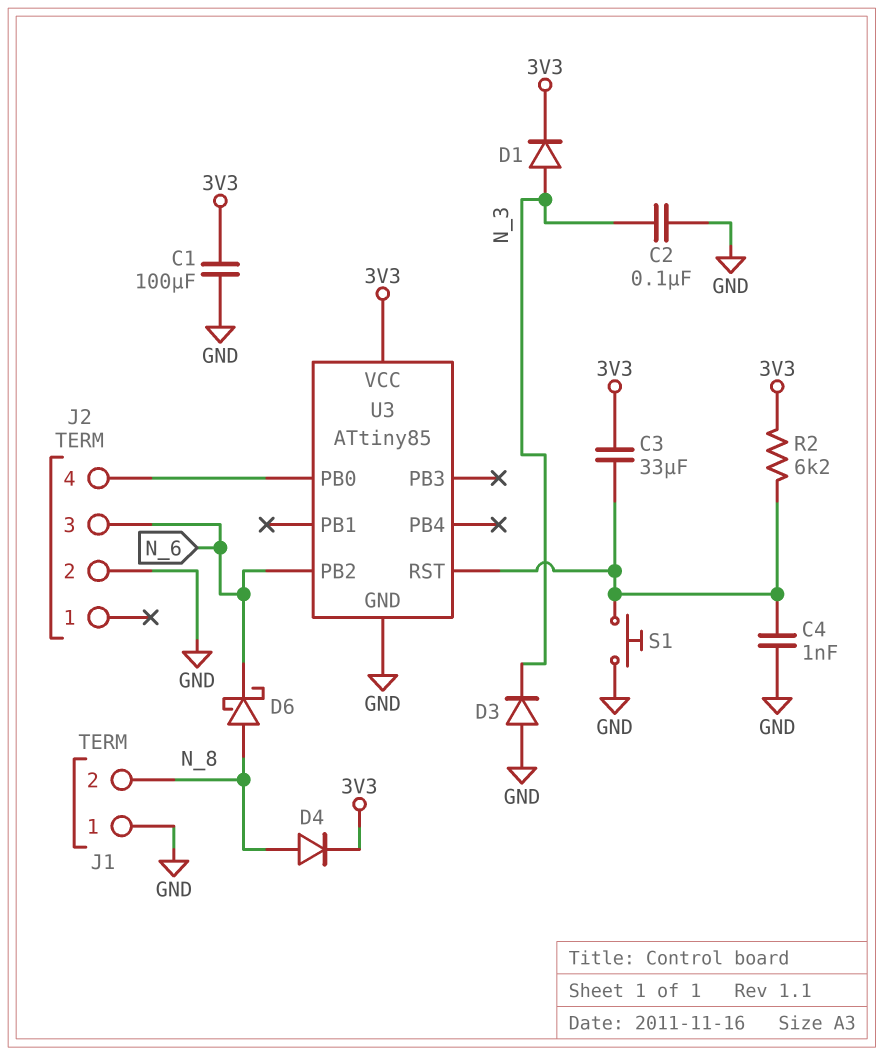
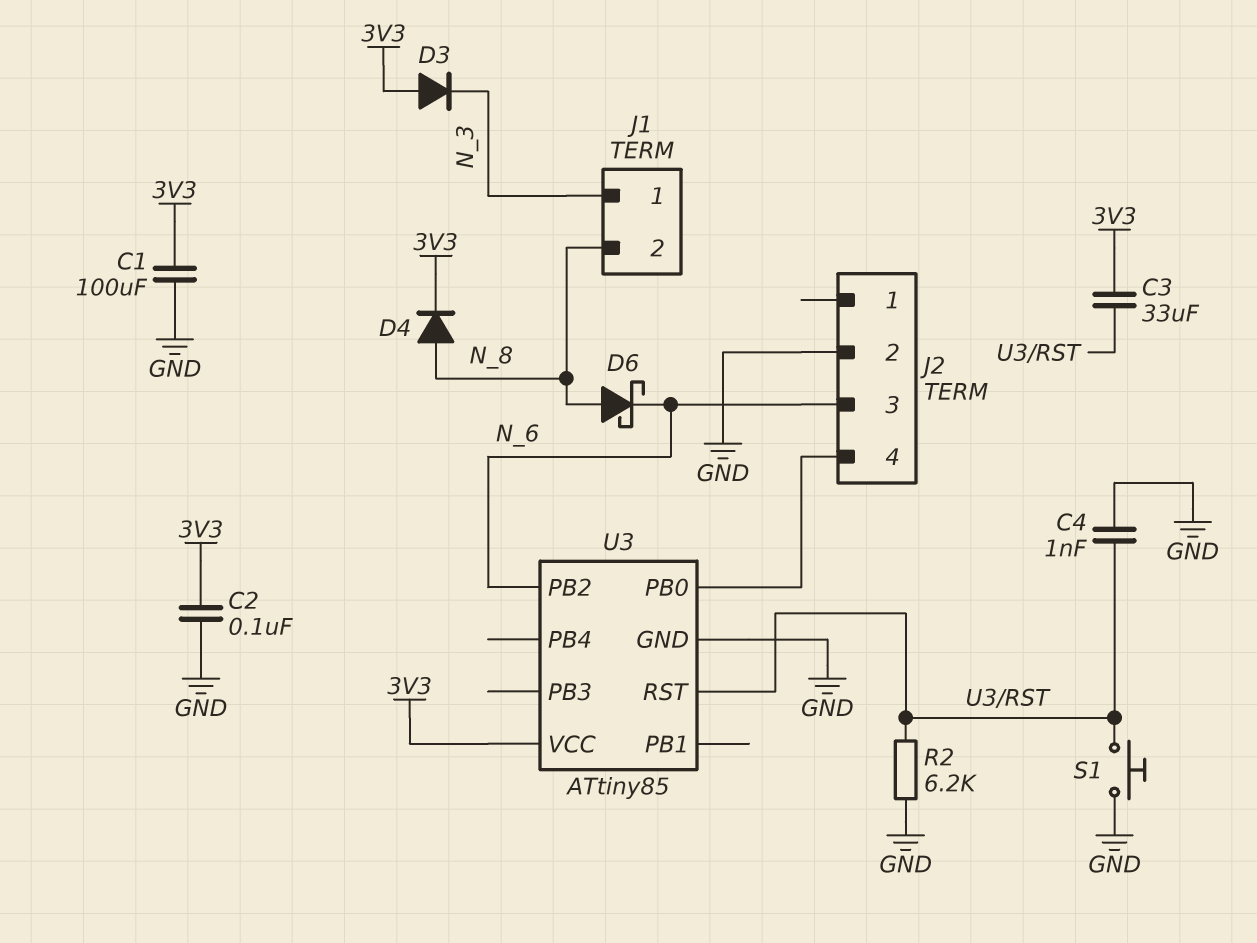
C2: 100nF (GND, N_3) -> 100nF (3V3, GND)
D1: diode (A N_3, K 3V3) -> none
D3: diode (A GND, K N_3) -> diode (A 3V3, K N_3)
J1 pin 1: GND -> N_3
R2: 6.2k (3V3, U3/RST) -> 6.2k (GND, U3/RST)

